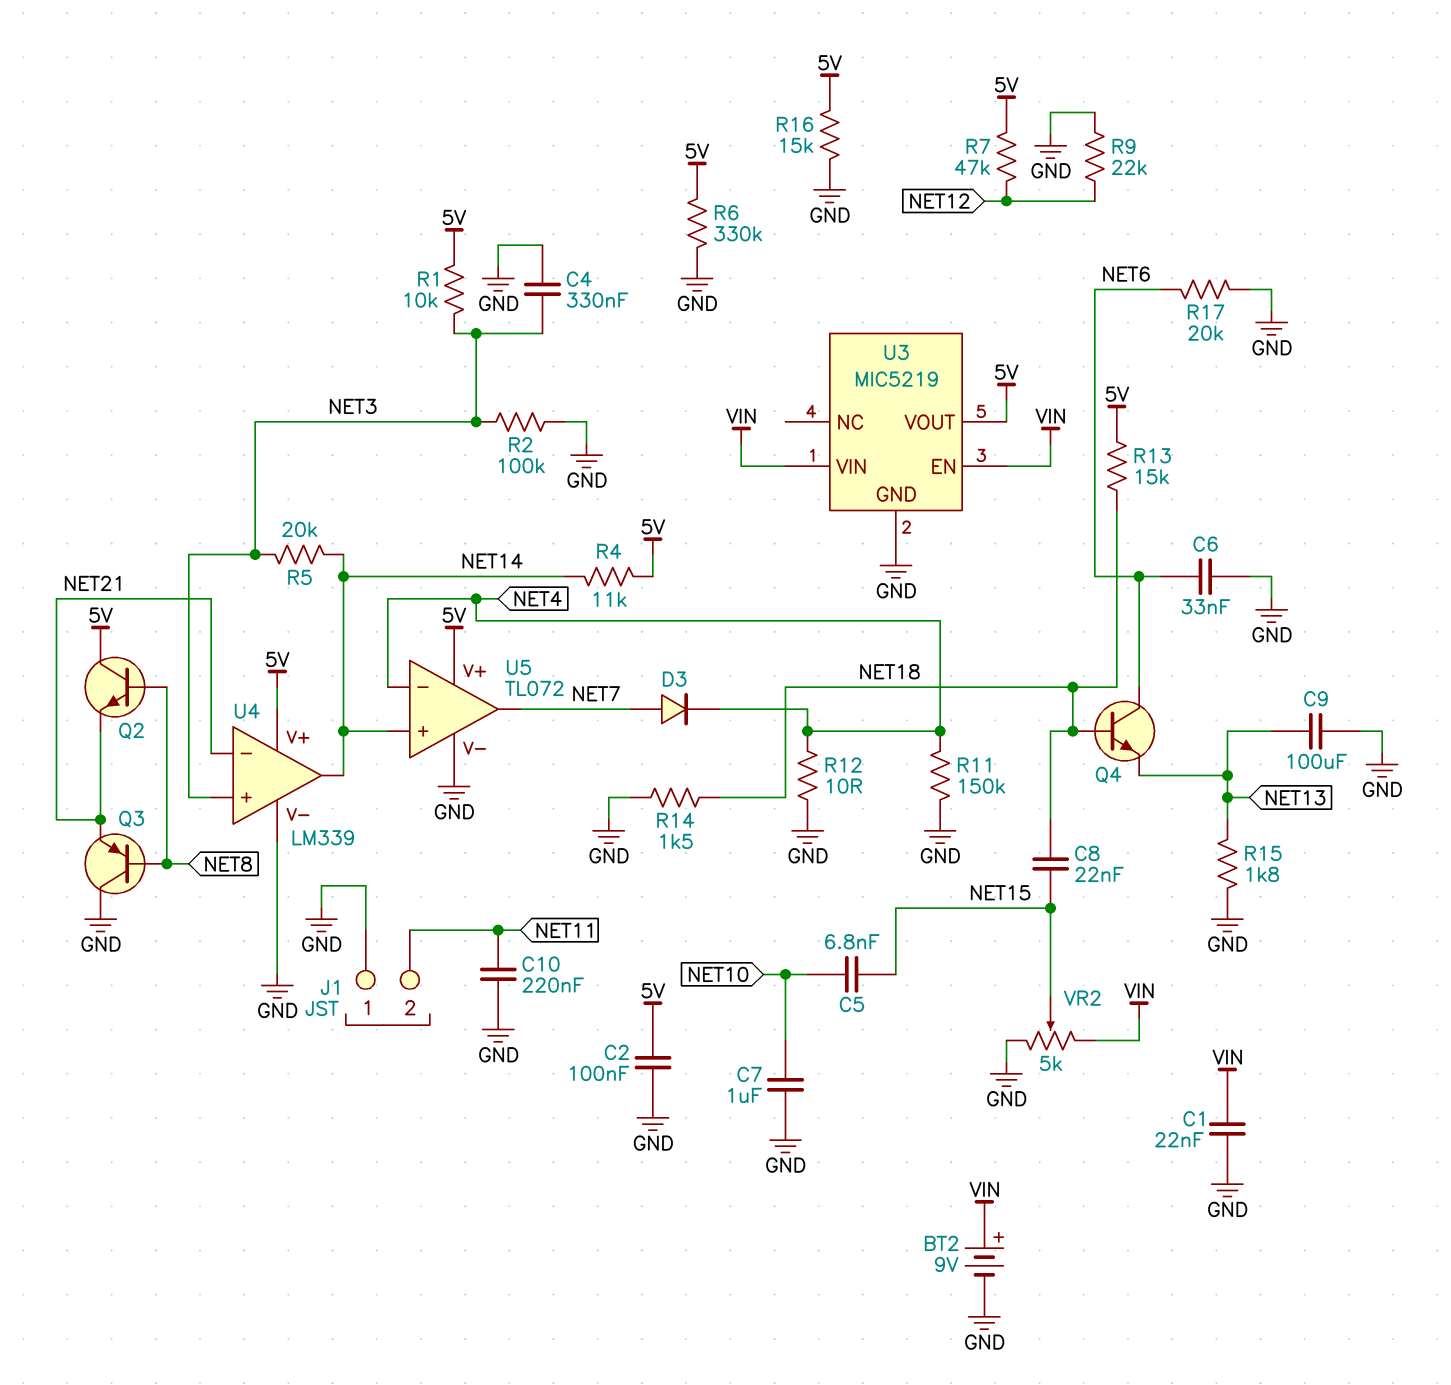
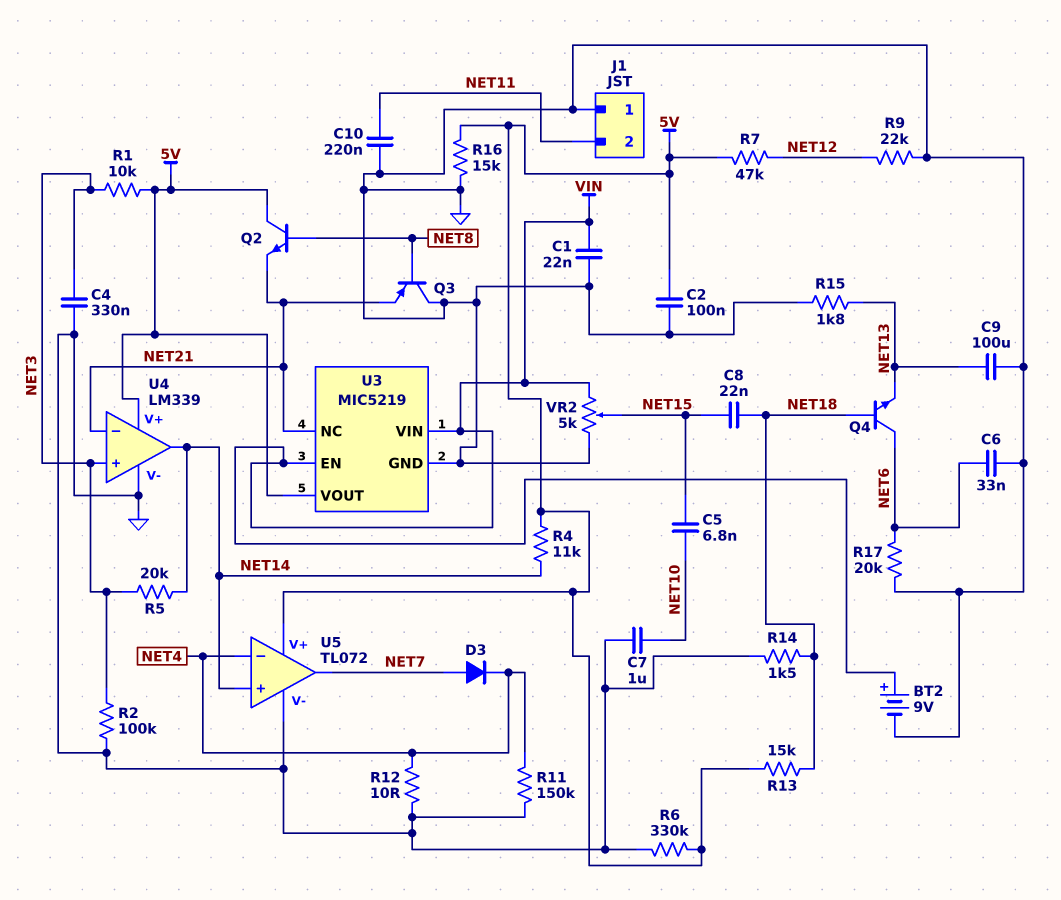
U3 pin NC: none -> NET21

